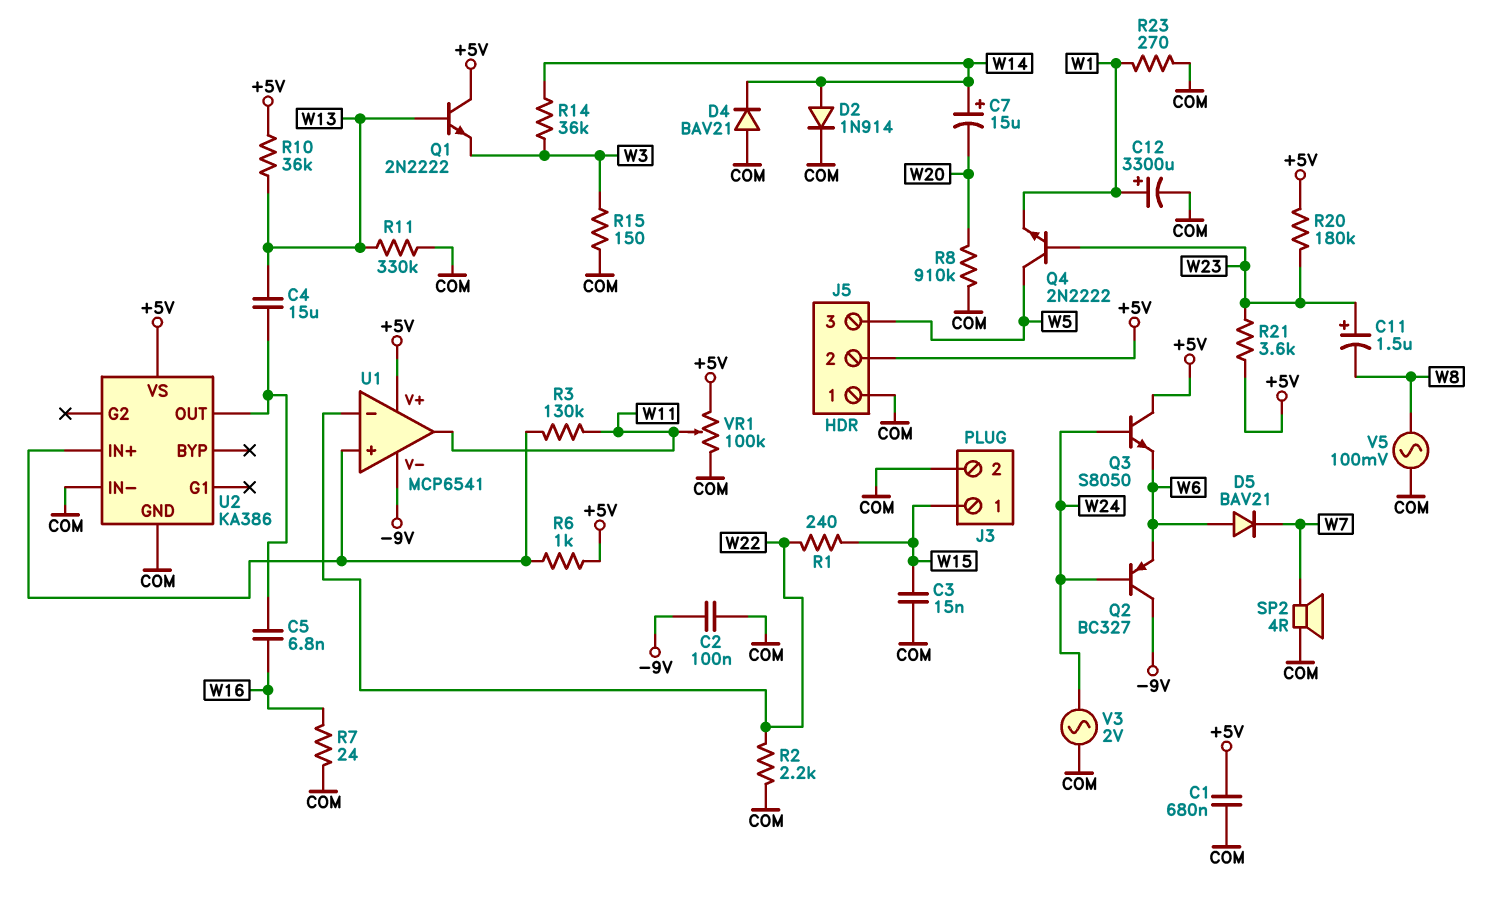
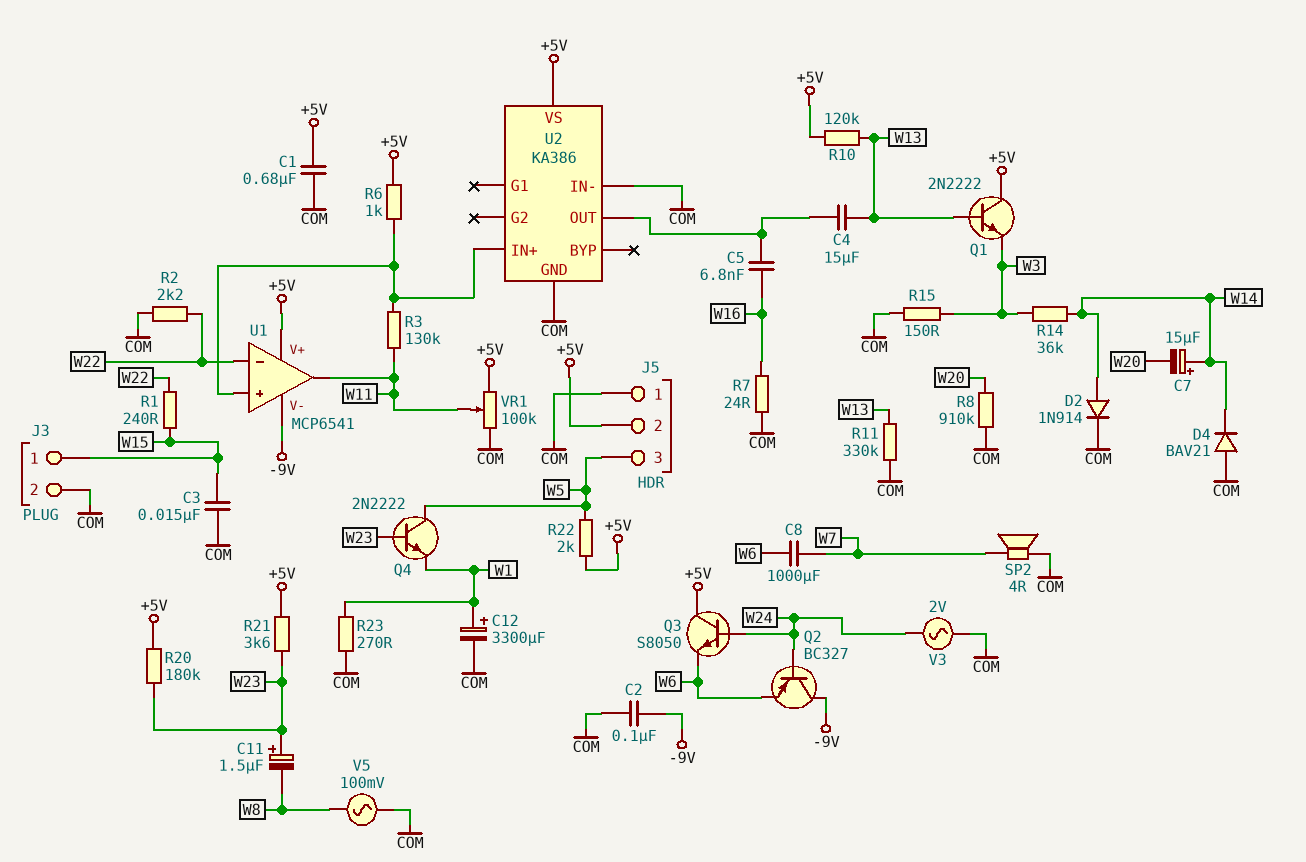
C8: none -> 1000uF (W6, W7)
D5: diode BAV21 (A W6, K W7) -> none
R10: 36k (+5V, W13) -> 120k (+5V, W13)
R22: none -> 2k (+5V, W5)

